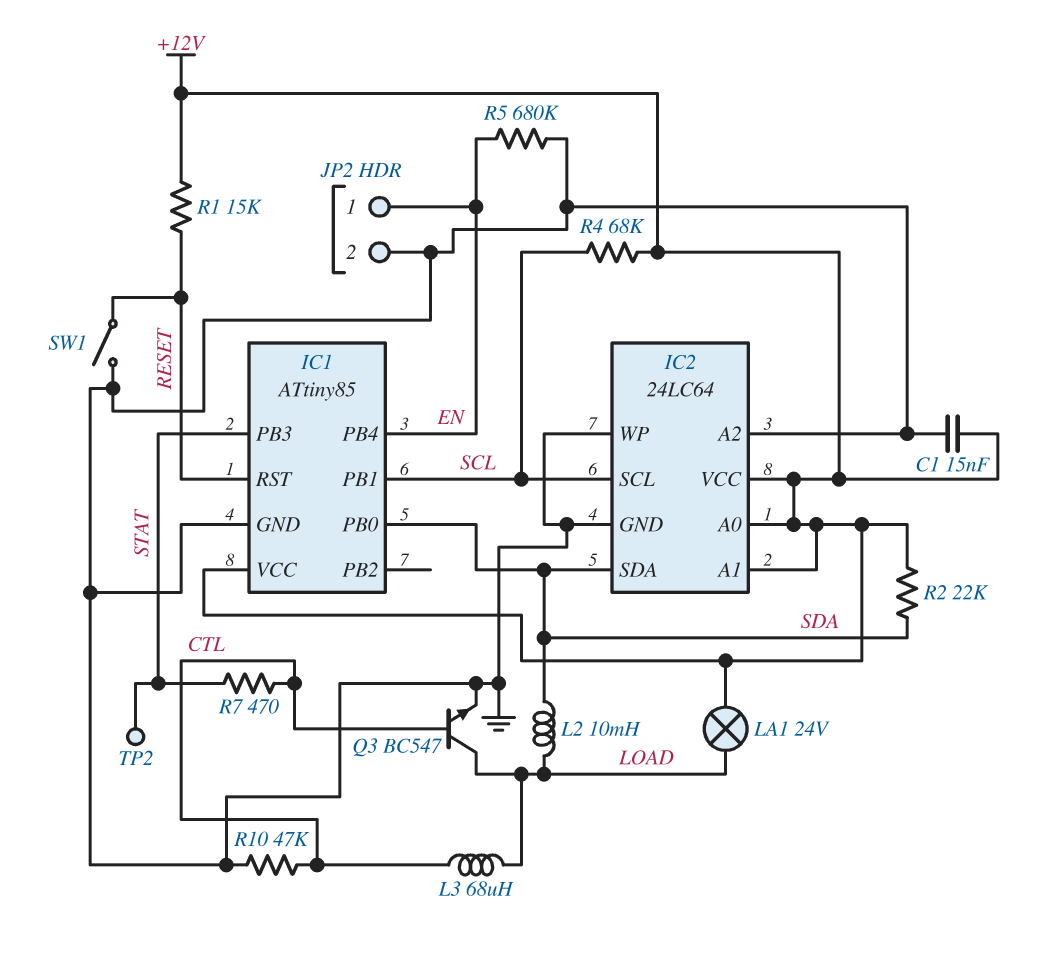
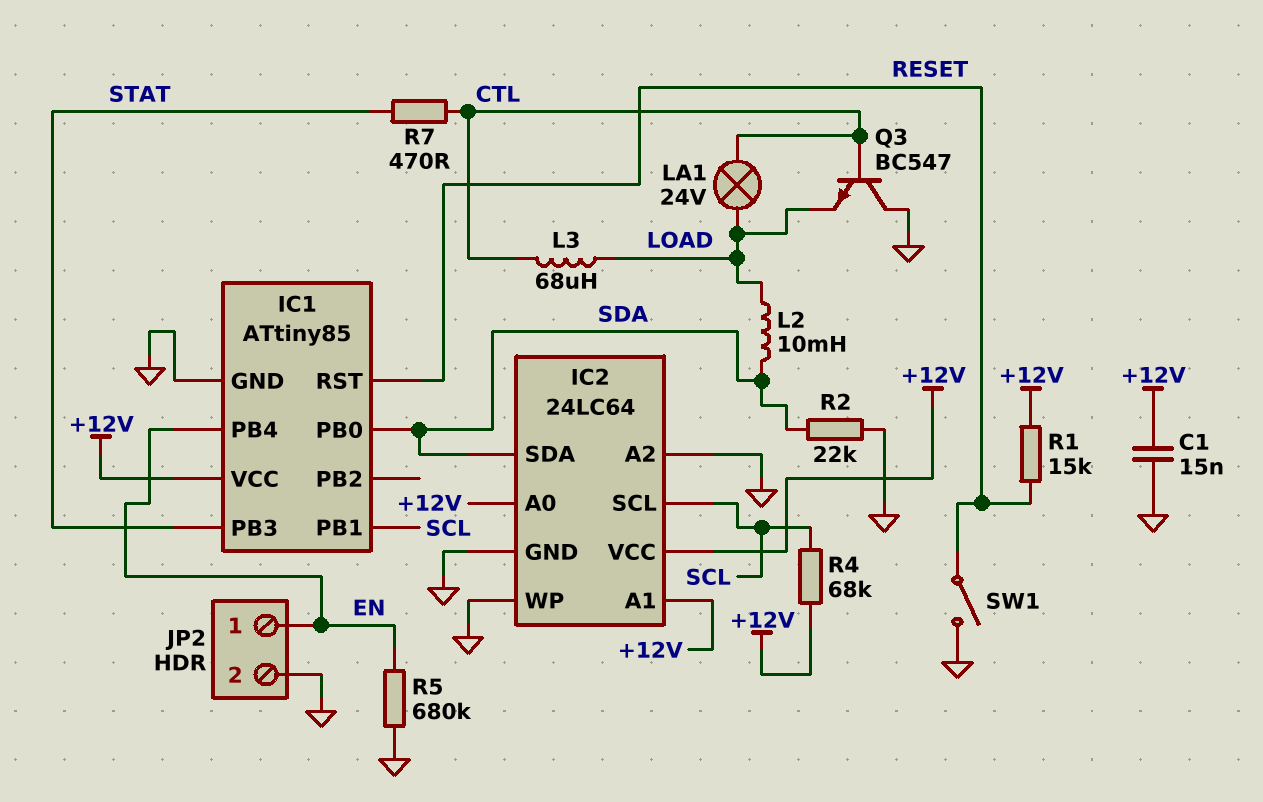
LA1: lamp 24V (+12V, LOAD) -> lamp 24V (CTL, LOAD)
Q3: NPN BC547 (B CTL, C LOAD, E GND) -> NPN BC547 (B CTL, C GND, E LOAD)
R2: 22k (+12V, SDA) -> 22k (GND, SDA)
R10: 47k (CTL, GND) -> none
TP2: test point (STAT) -> none

